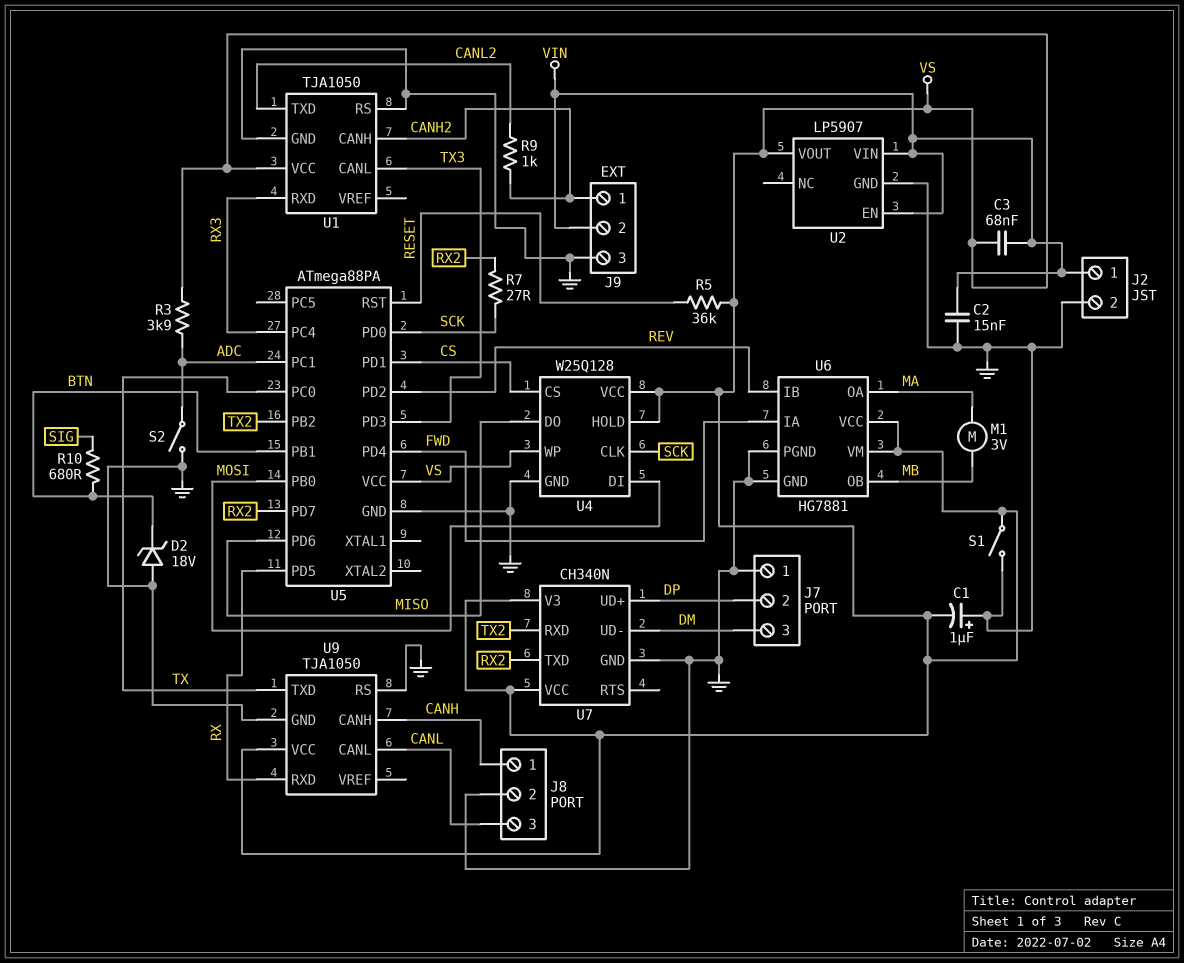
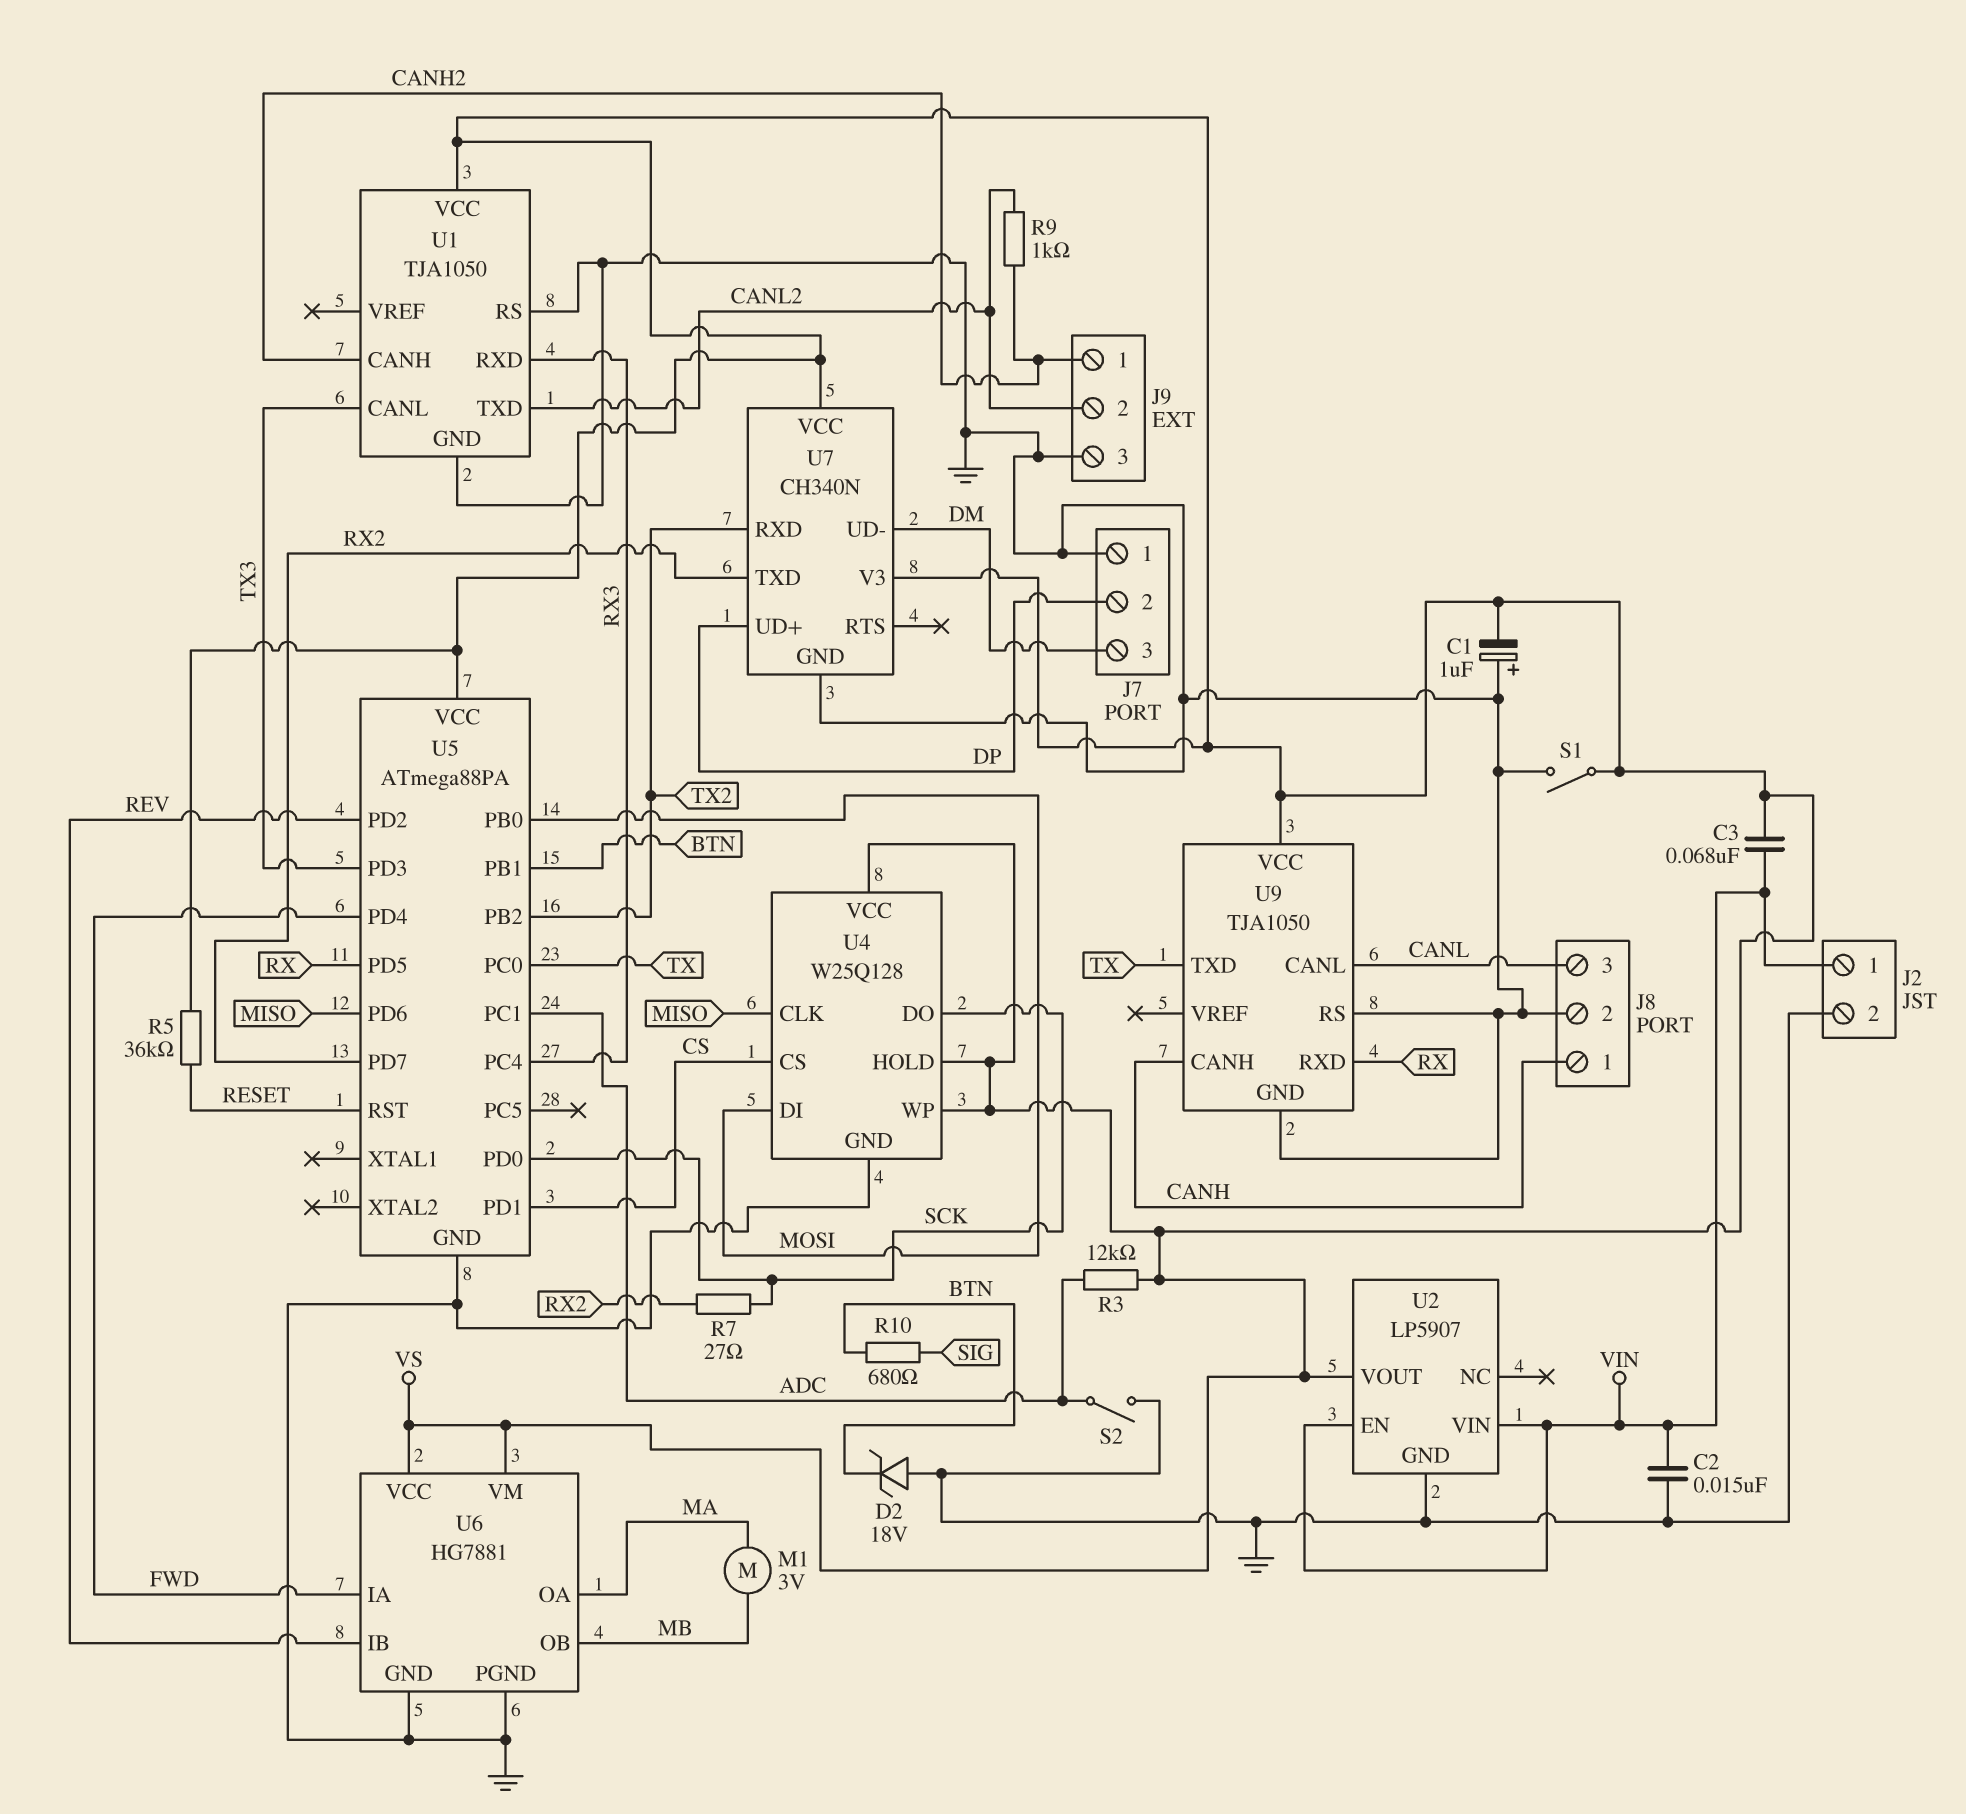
J9 pin 2: VIN -> CANL2
R3: 3.9k (ADC, VS) -> 12k (ADC, VS)
U4 pin CLK: SCK -> MISO
U4 pin DO: MISO -> SCK

